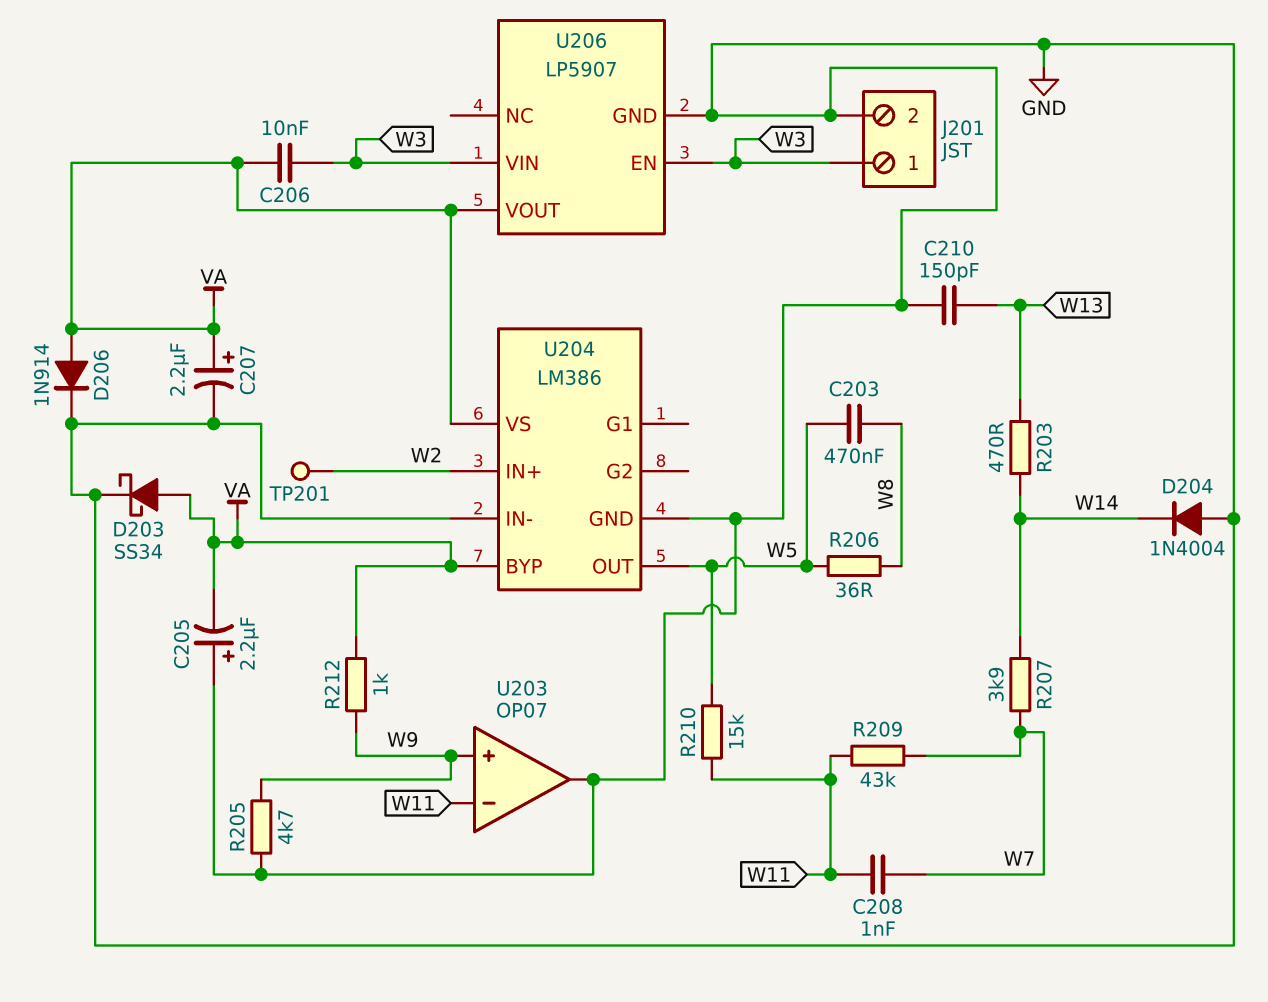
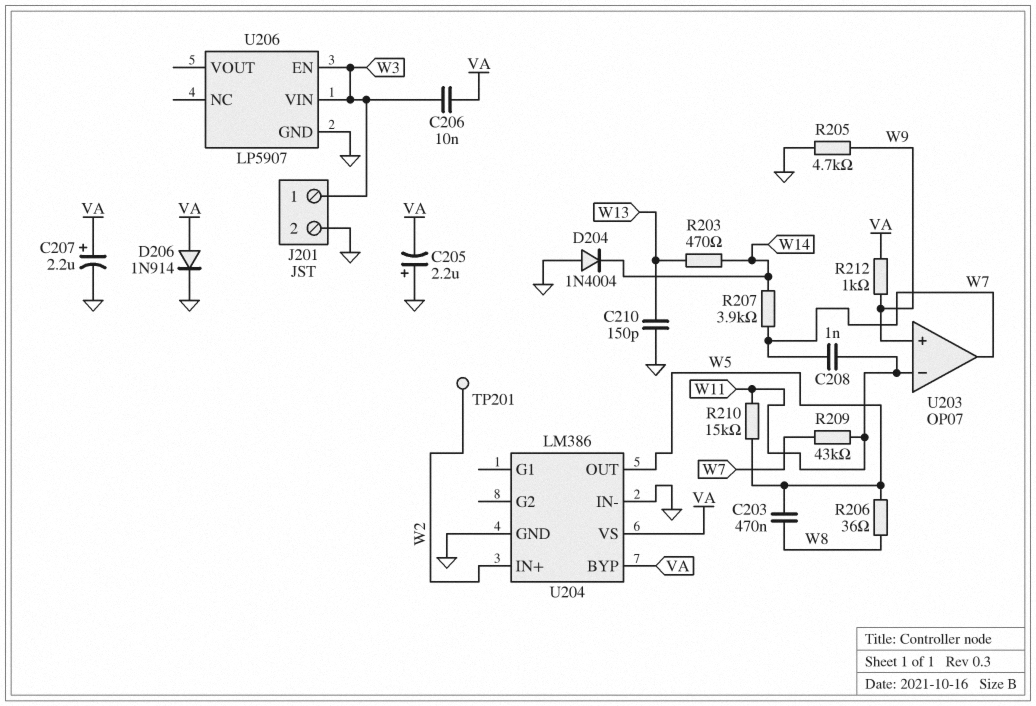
D203: schottky SS34 (A VA, K GND) -> none
U203 pin out: GND -> W7
U206 pin VOUT: VA -> none

